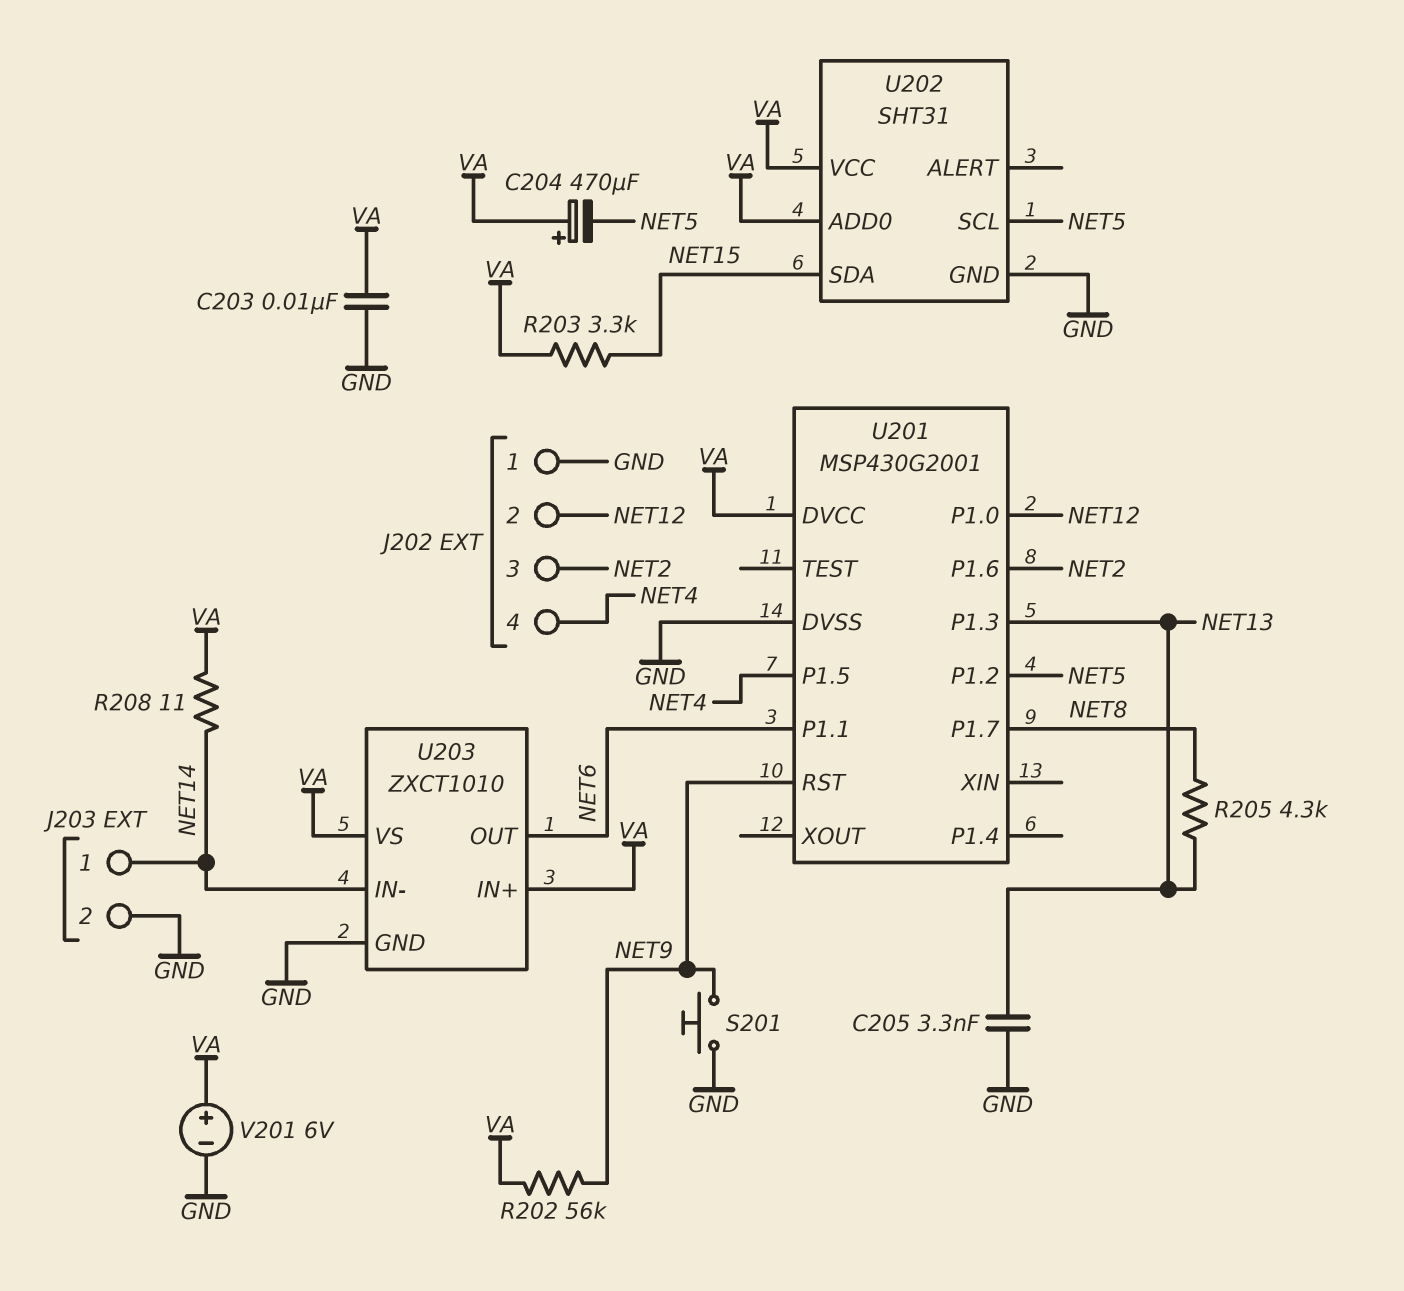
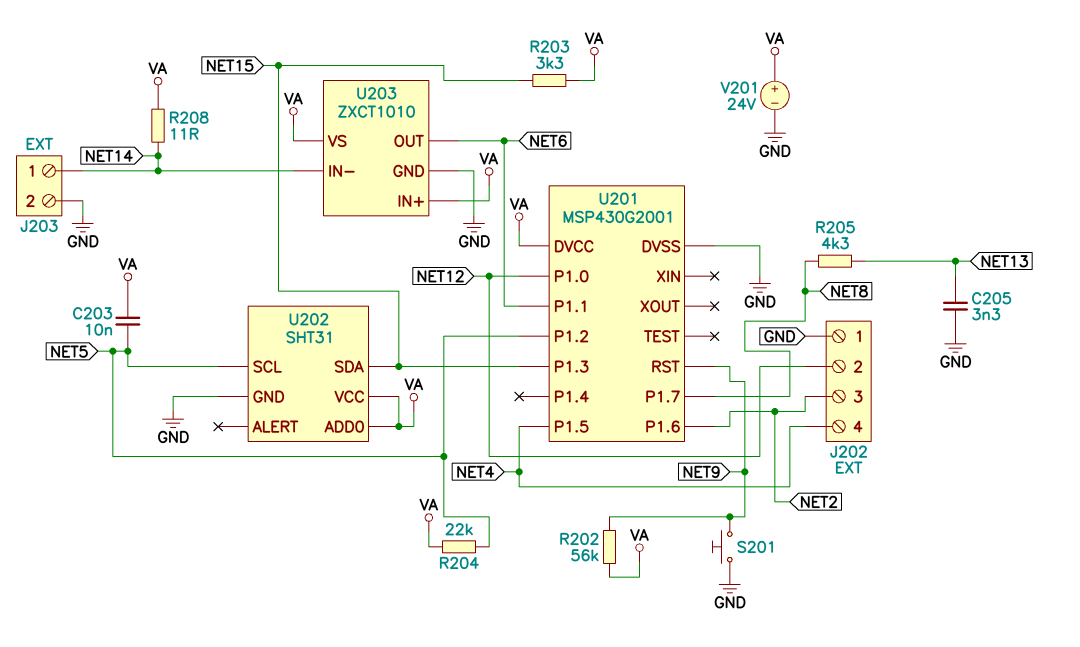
C203: 10nF (GND, VA) -> 10nF (NET5, VA)
C204: 470uF (plus VA, minus NET5) -> none
R204: none -> 22k (NET5, VA)
U201 pin P1.3: NET13 -> NET15
V201: 6V (plus VA, minus GND) -> 24V (plus VA, minus GND)

